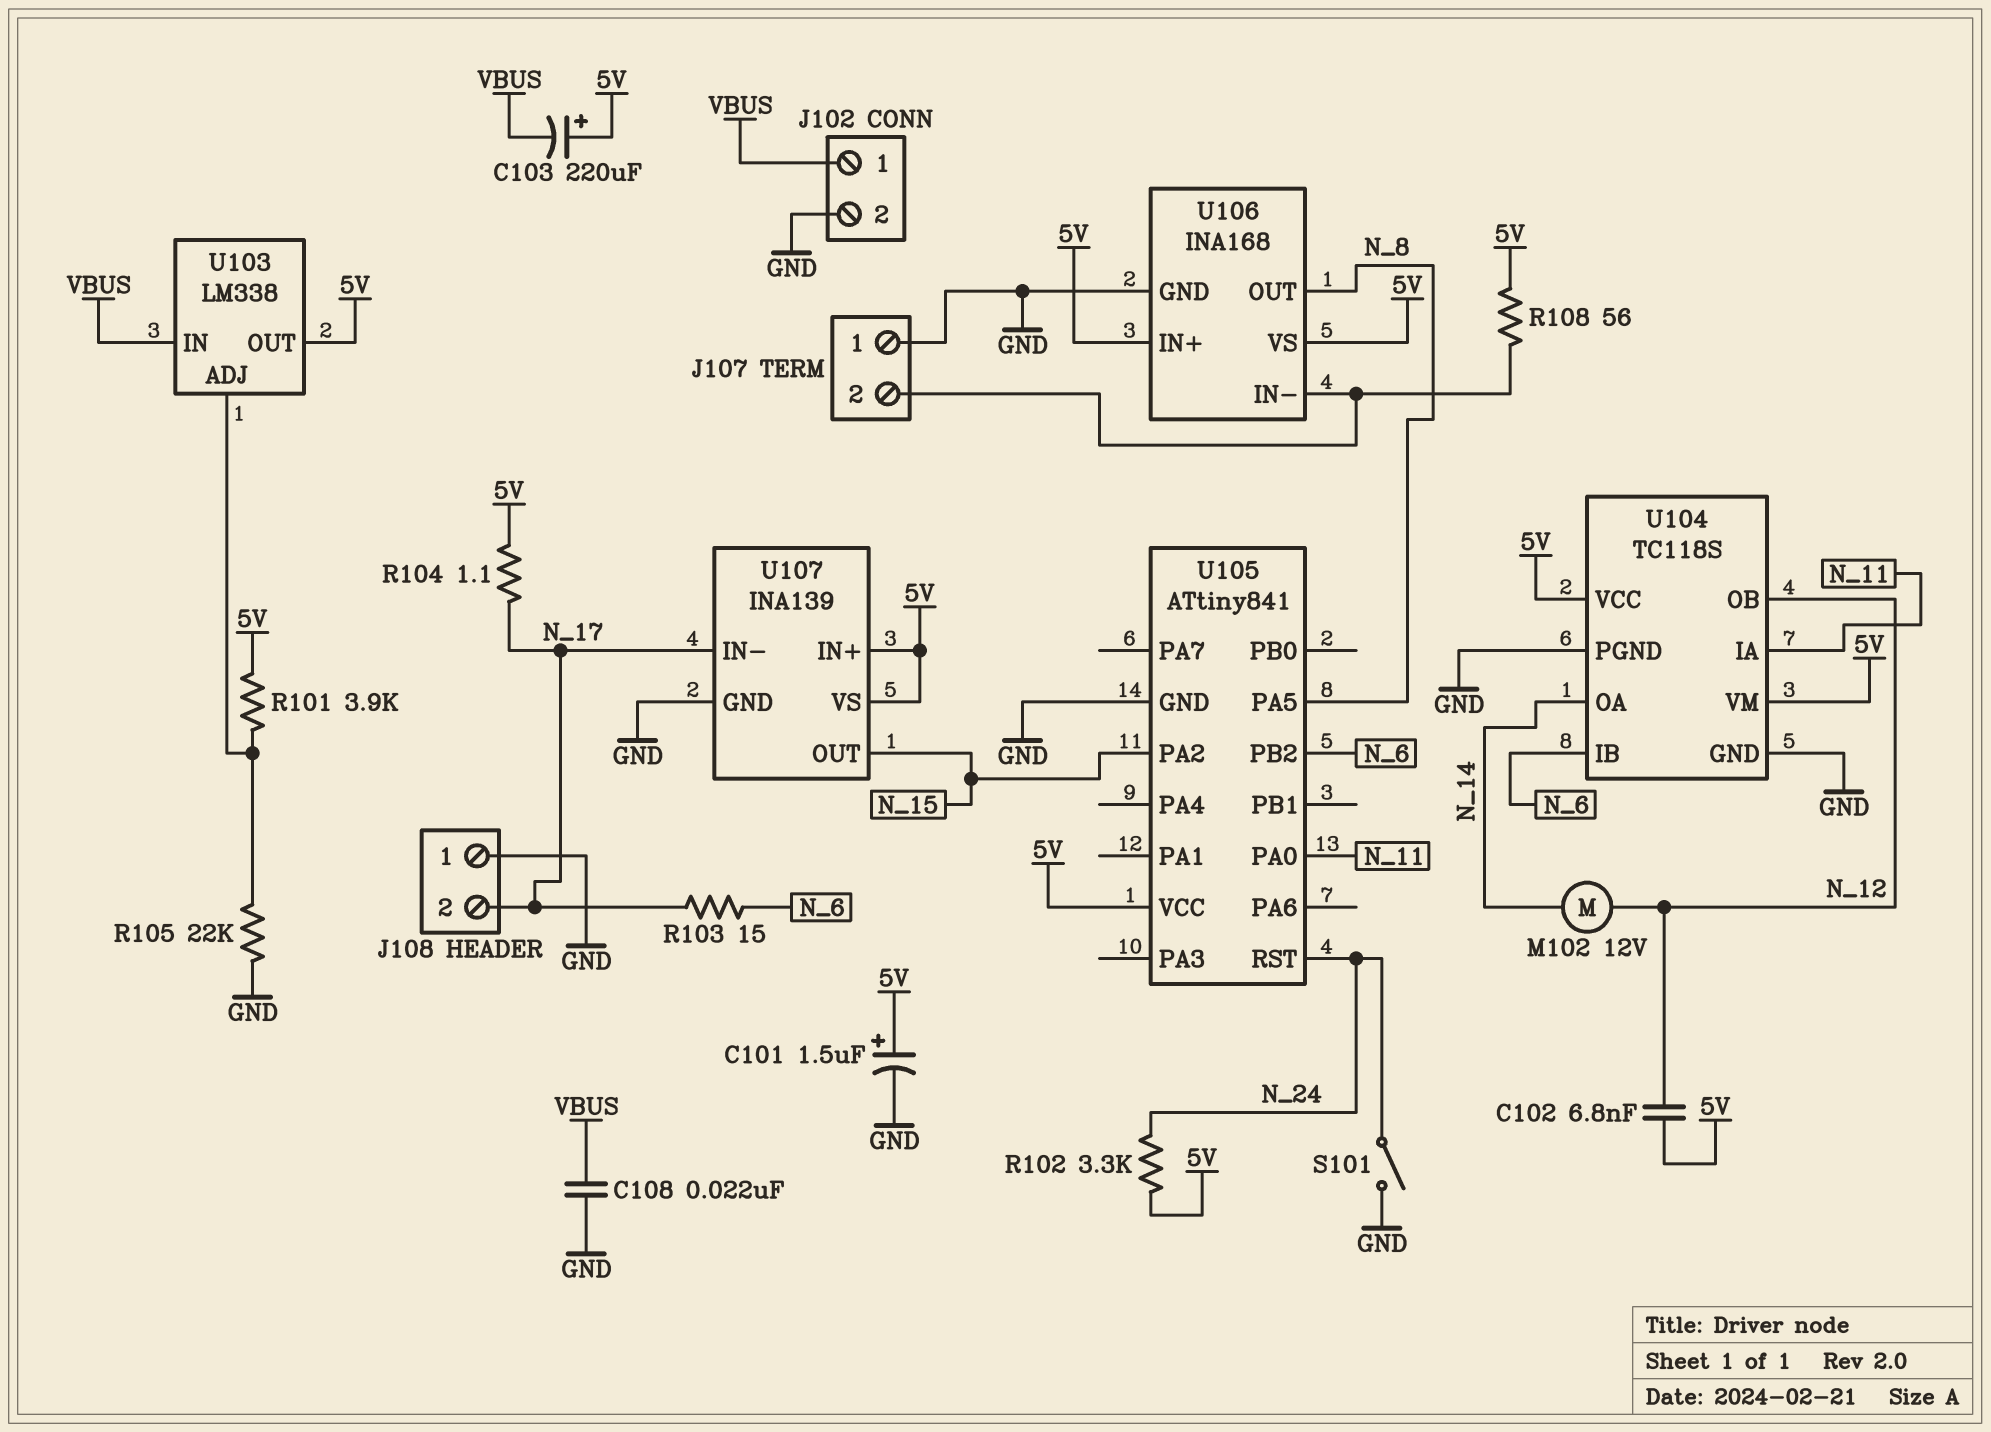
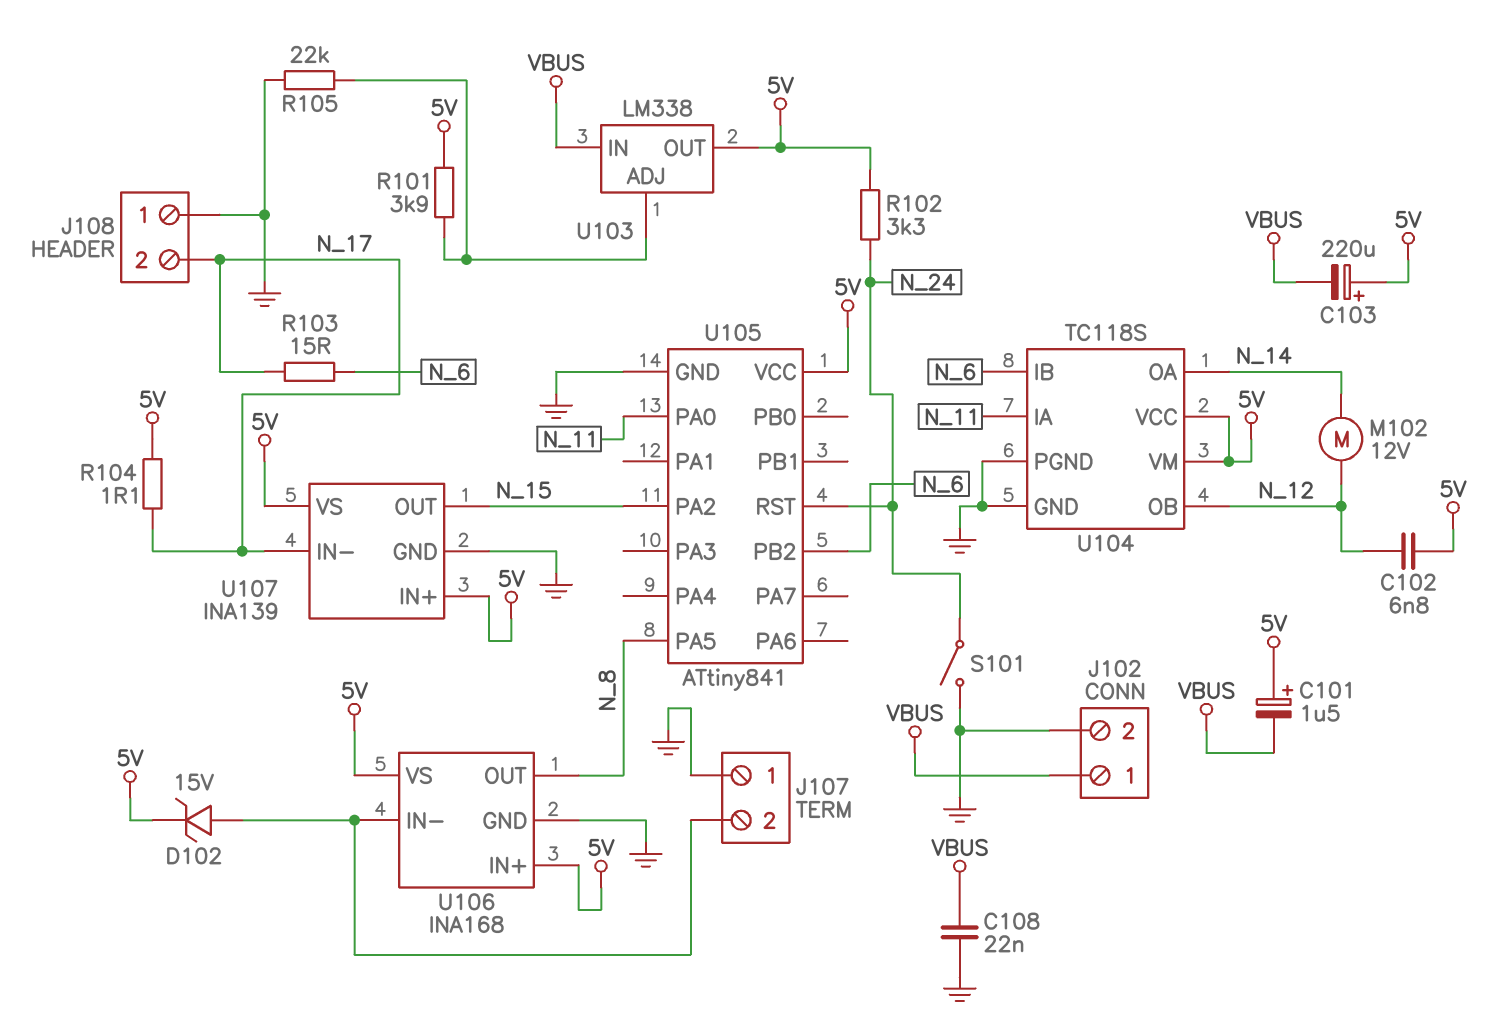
C101: 1.5uF (plus 5V, minus GND) -> 1.5uF (plus 5V, minus VBUS)
D102: none -> zener 15V (A J107/2, K 5V)
R108: 56 (5V, J107/2) -> none

